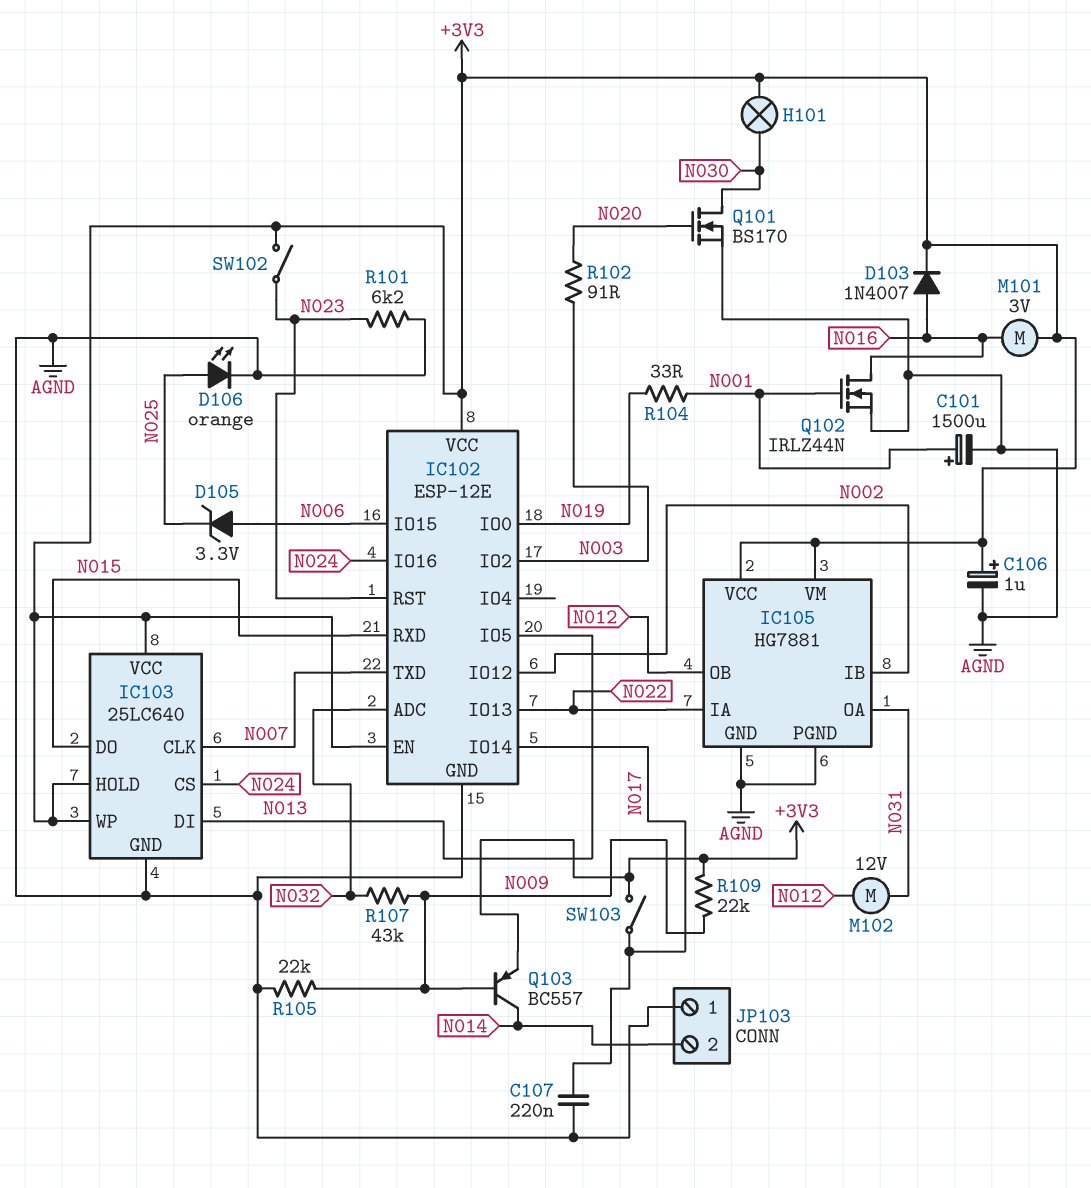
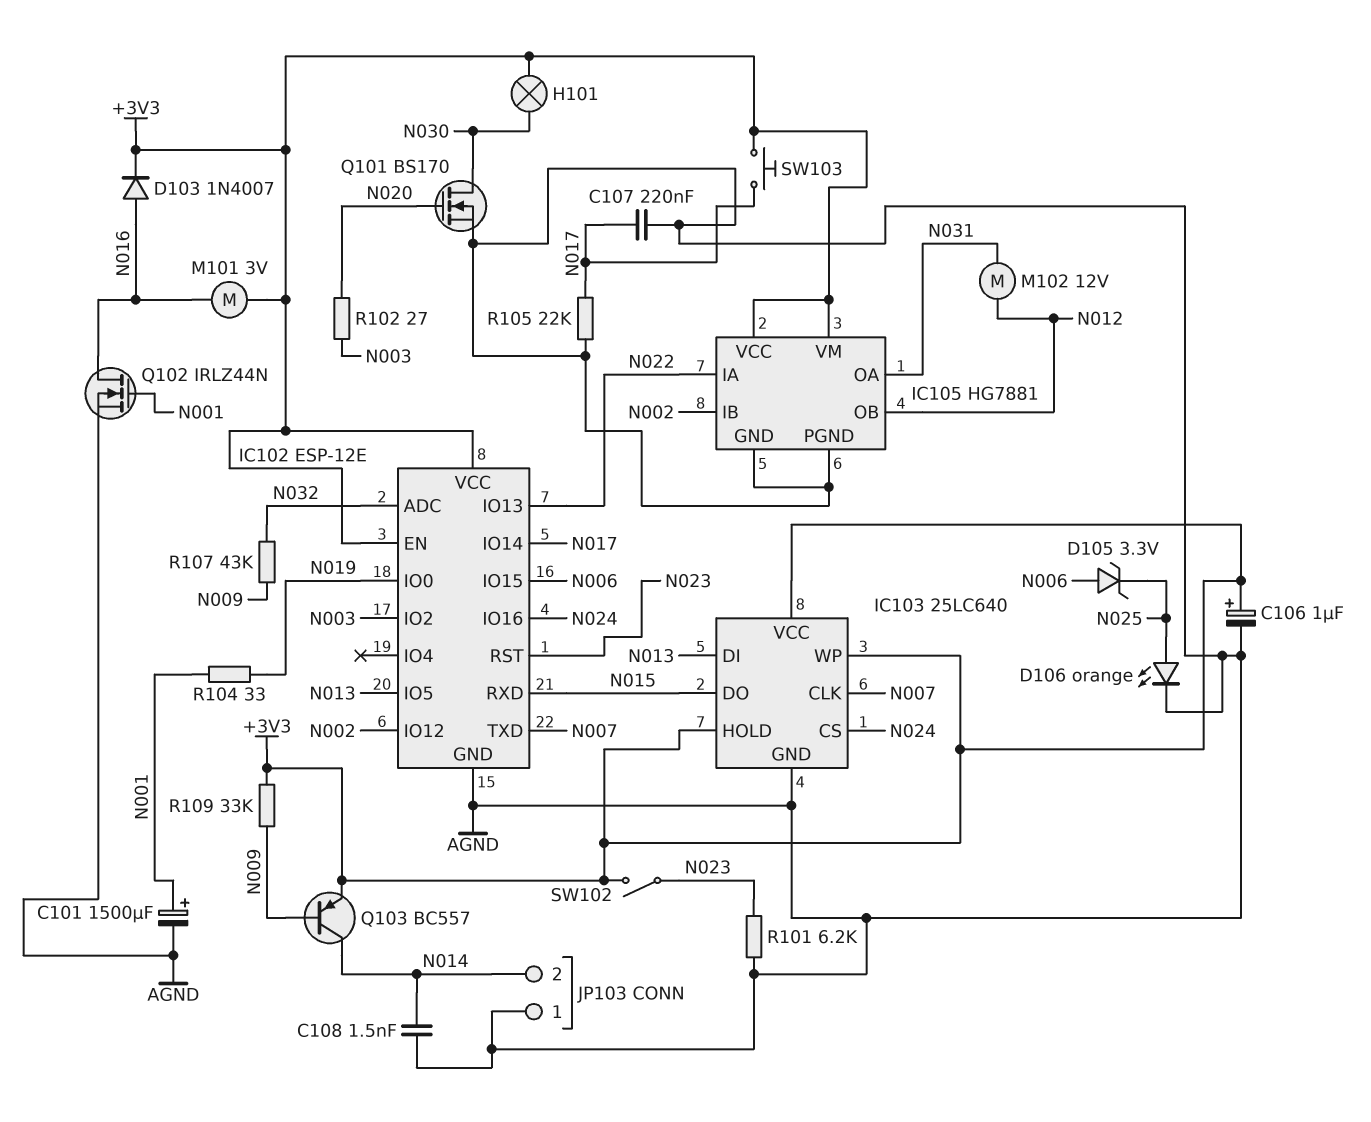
C108: none -> 1.5nF (AGND, N014)
R102: 91 (N003, N020) -> 27 (N003, N020)
R105: 22k (AGND, N009) -> 22k (AGND, N017)
R109: 22k (+3V3, N009) -> 33k (+3V3, N009)
SW103: switch (+3V3, N017) -> button (+3V3, N017)

